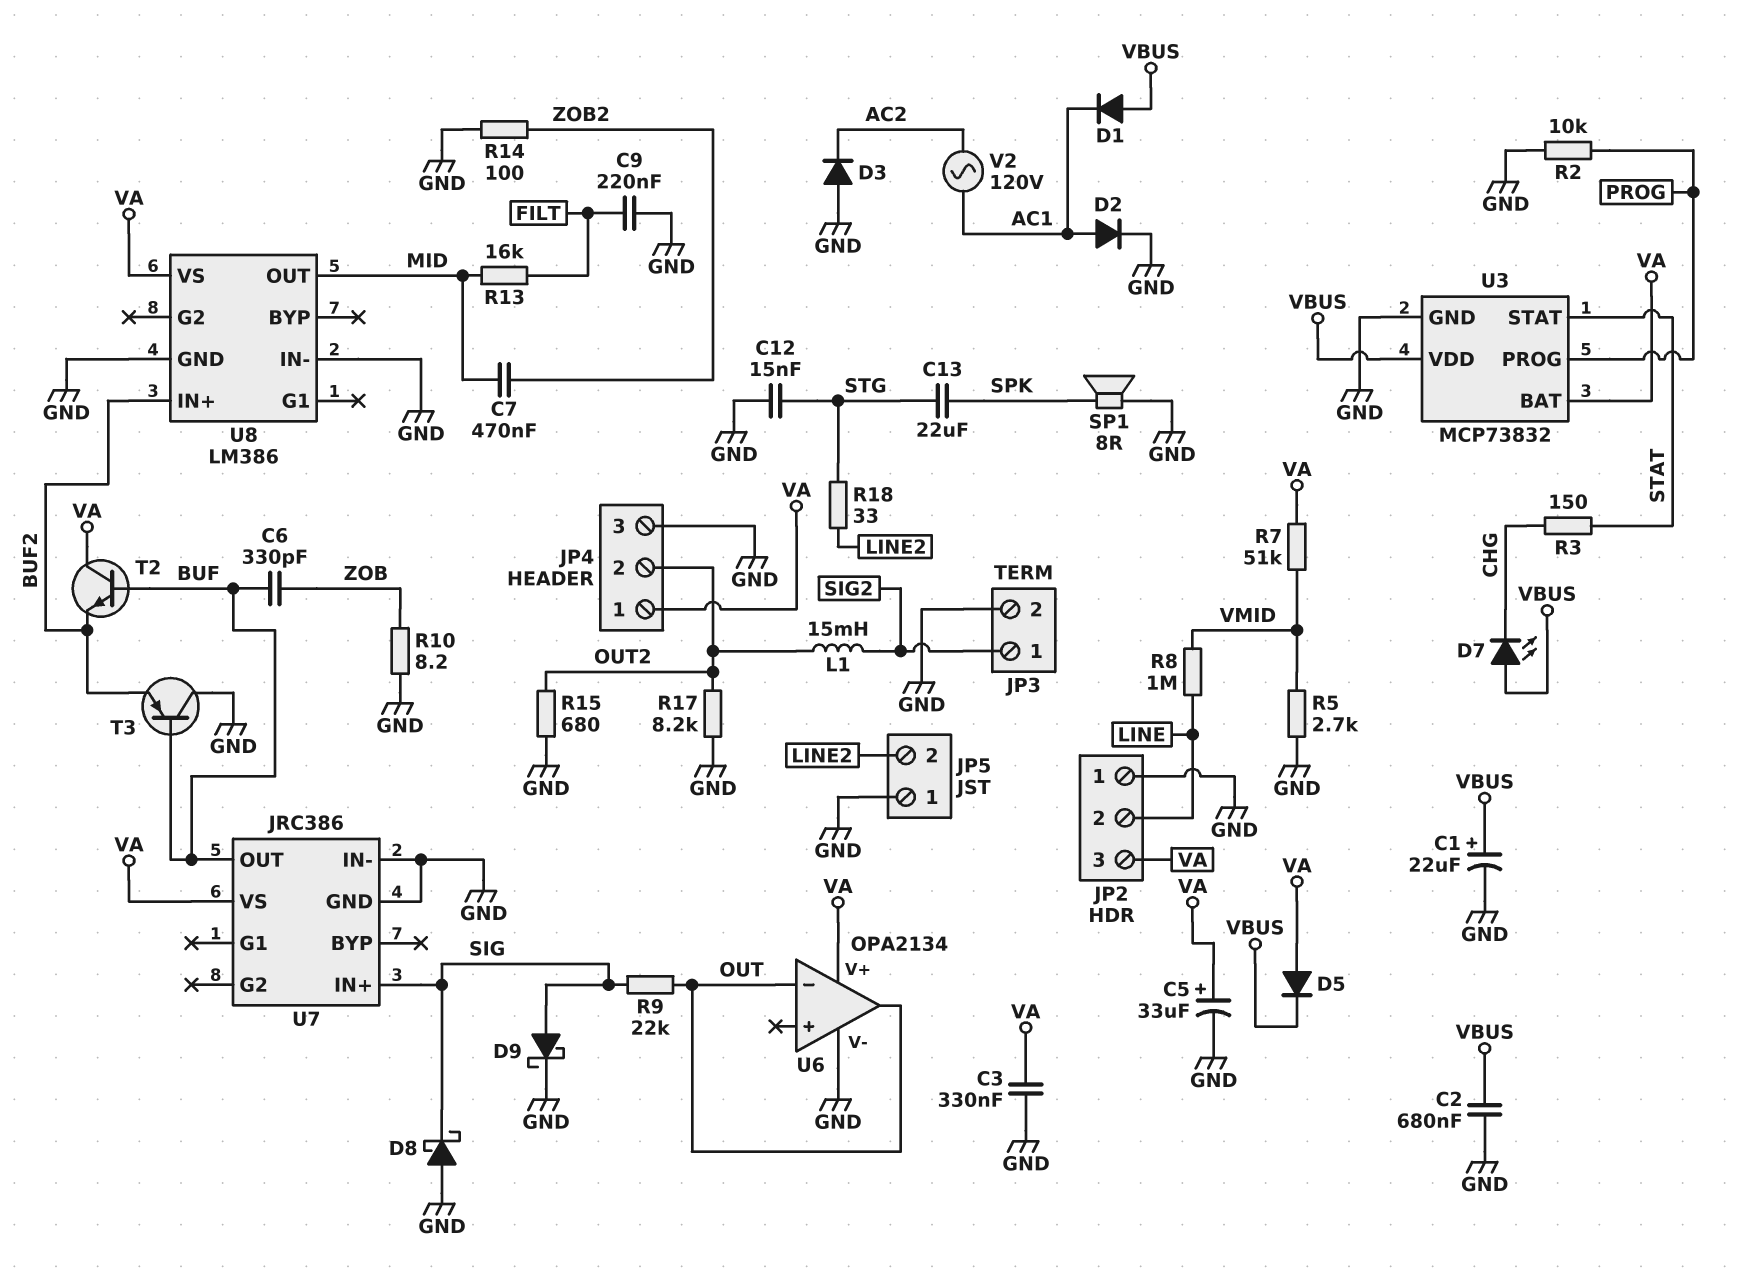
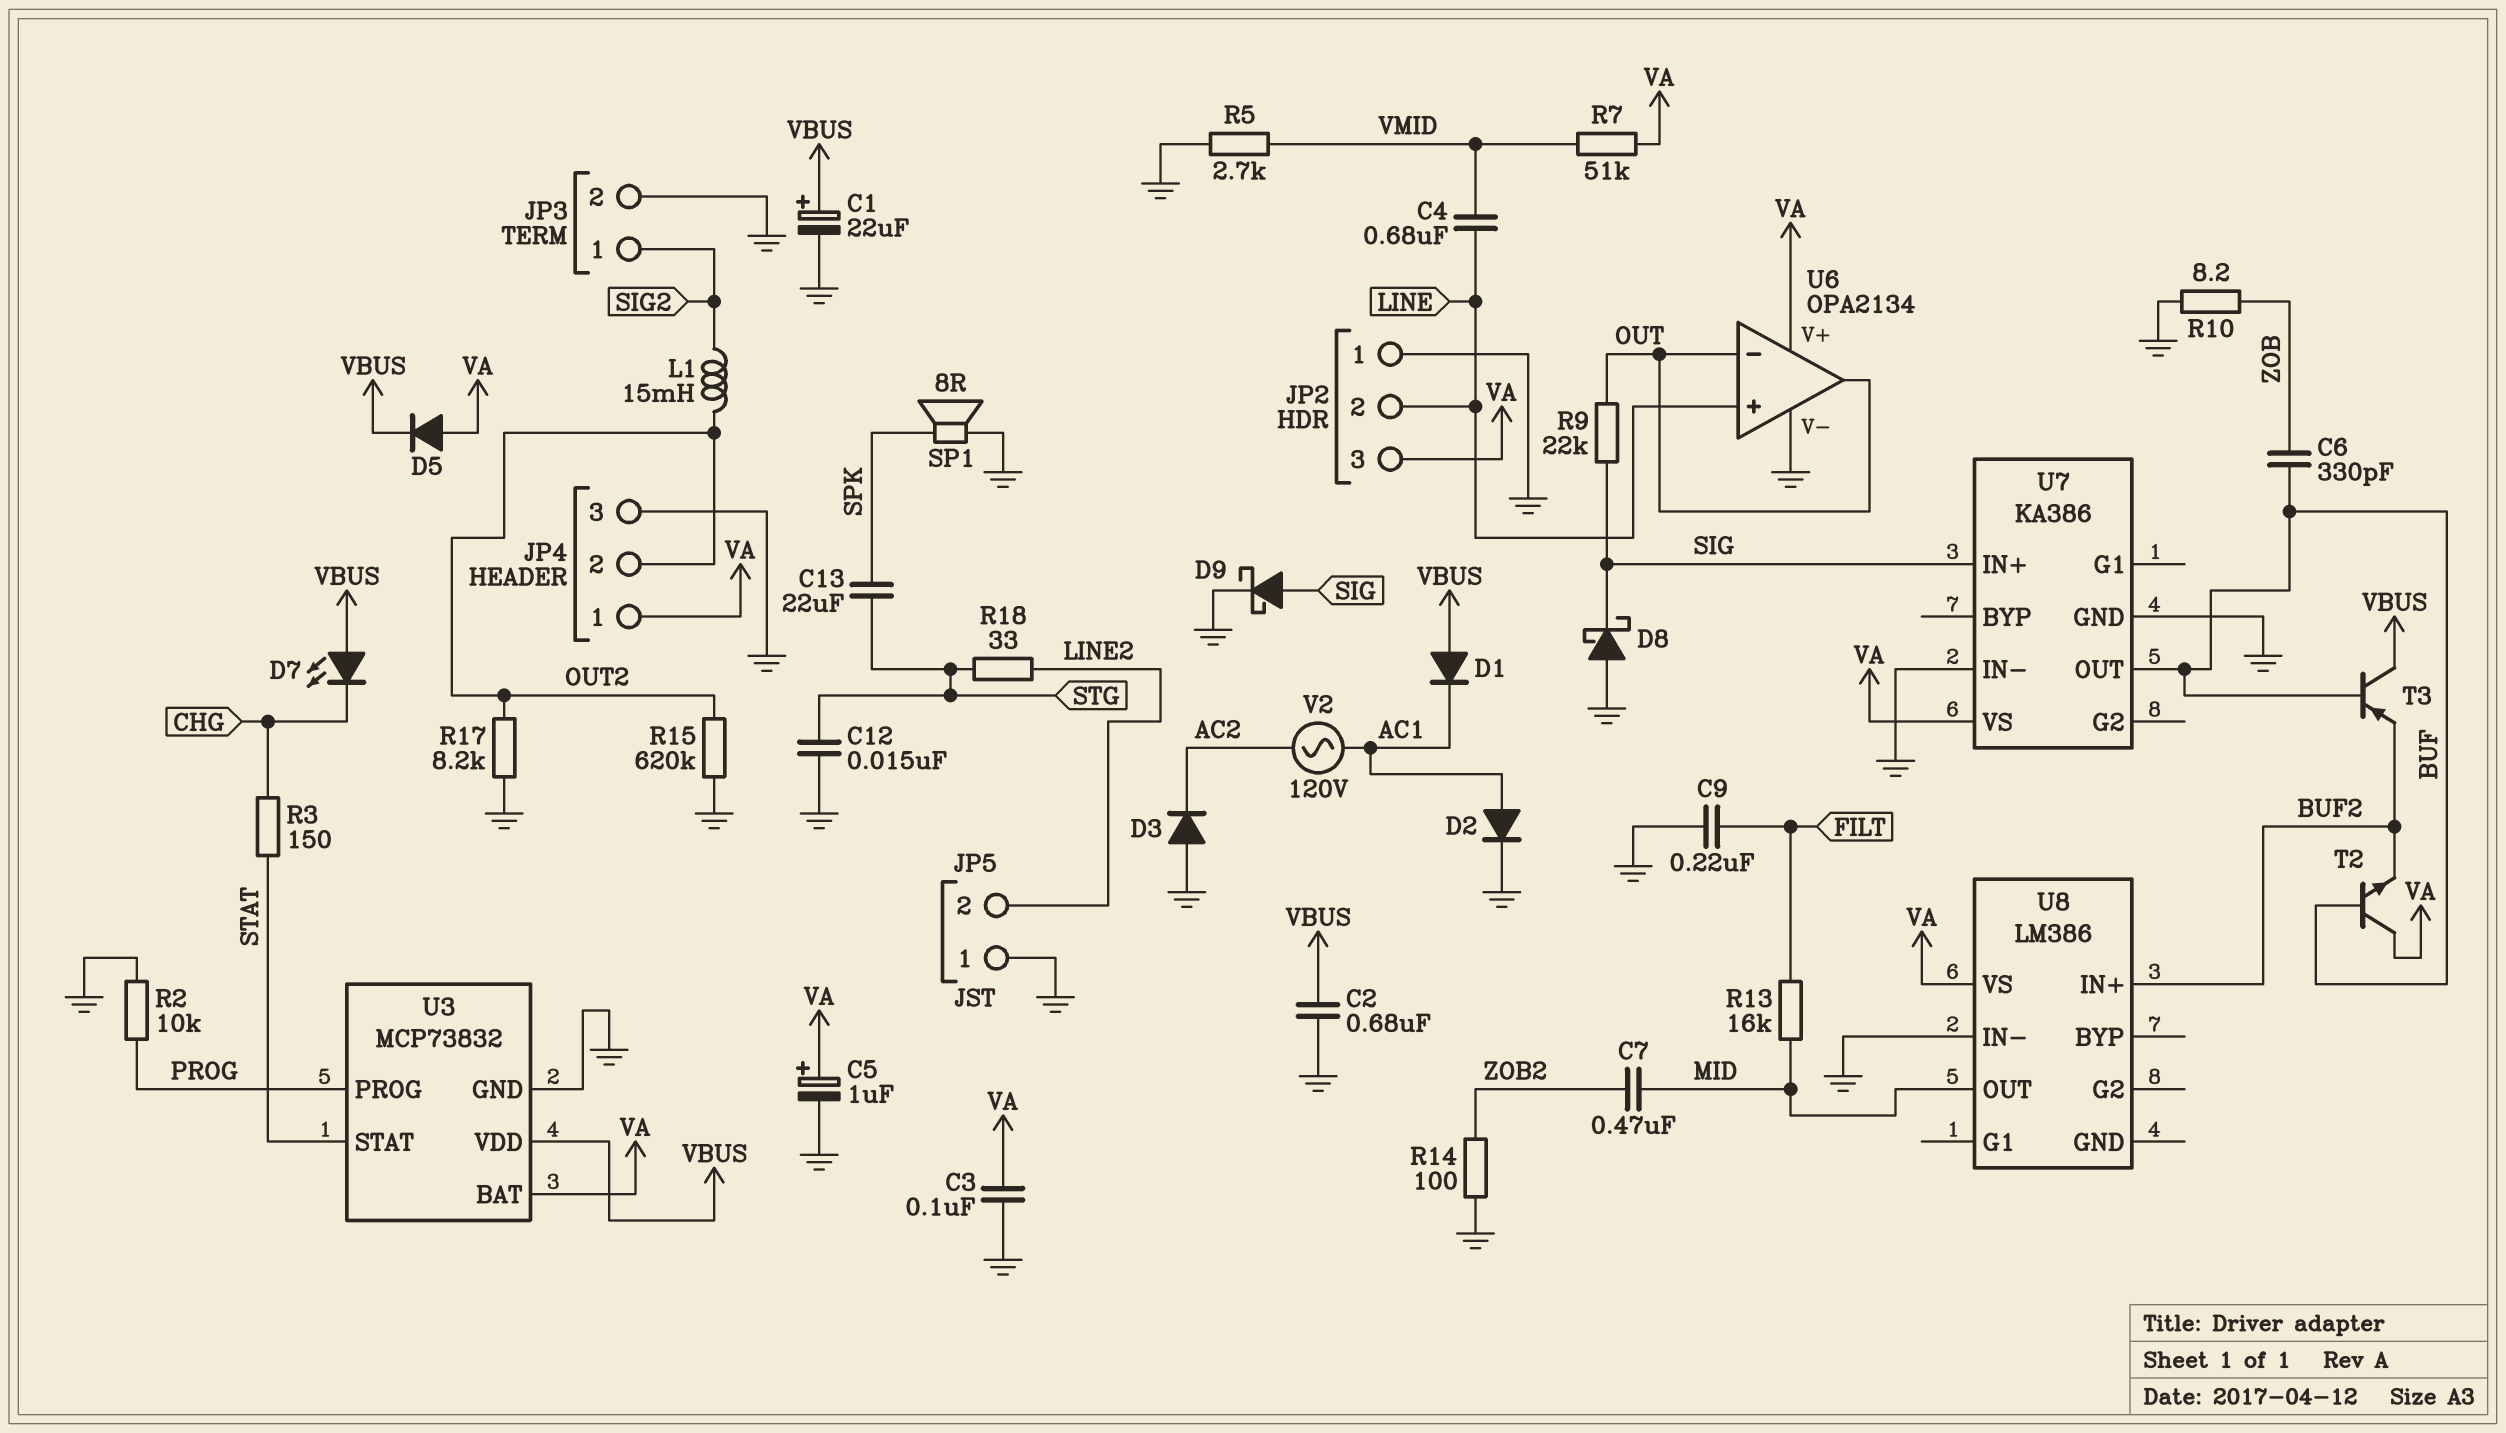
C3: 330nF (GND, VA) -> 100nF (GND, VA)
C4: none -> 680nF (LINE, VMID)
C5: 33uF (plus VA, minus GND) -> 1uF (plus VA, minus GND)
R8: 1M (LINE, VMID) -> none
R15: 680 (GND, OUT2) -> 620k (GND, OUT2)
T3: PNP (B BUF, C GND, E BUF2) -> PNP (B BUF, C VBUS, E BUF2)
U6 pin in+: none -> LINE
U7: JRC386 -> KA386
U8 pin GND: GND -> none

